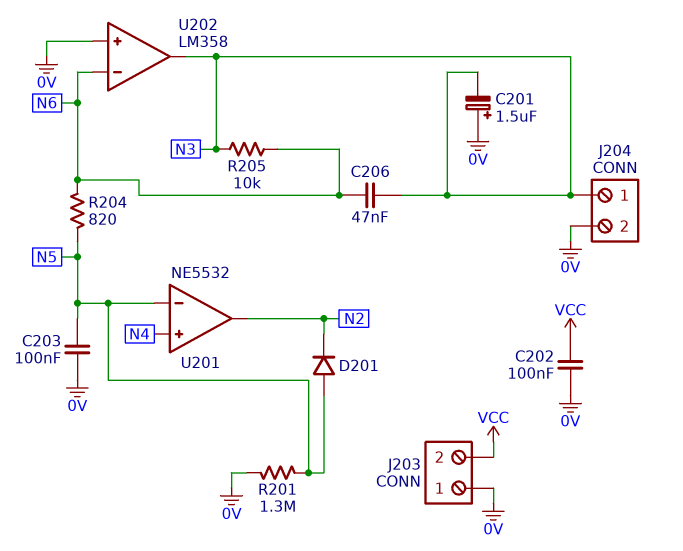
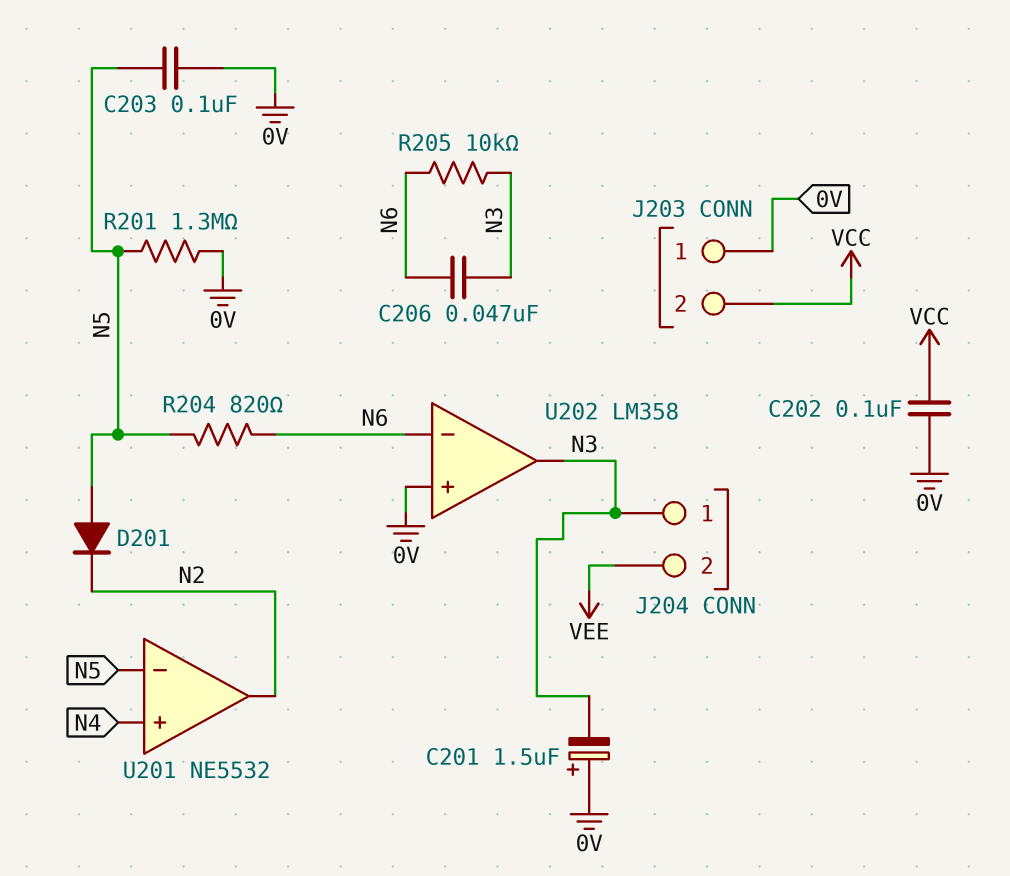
J204 pin 2: 0V -> VEE

